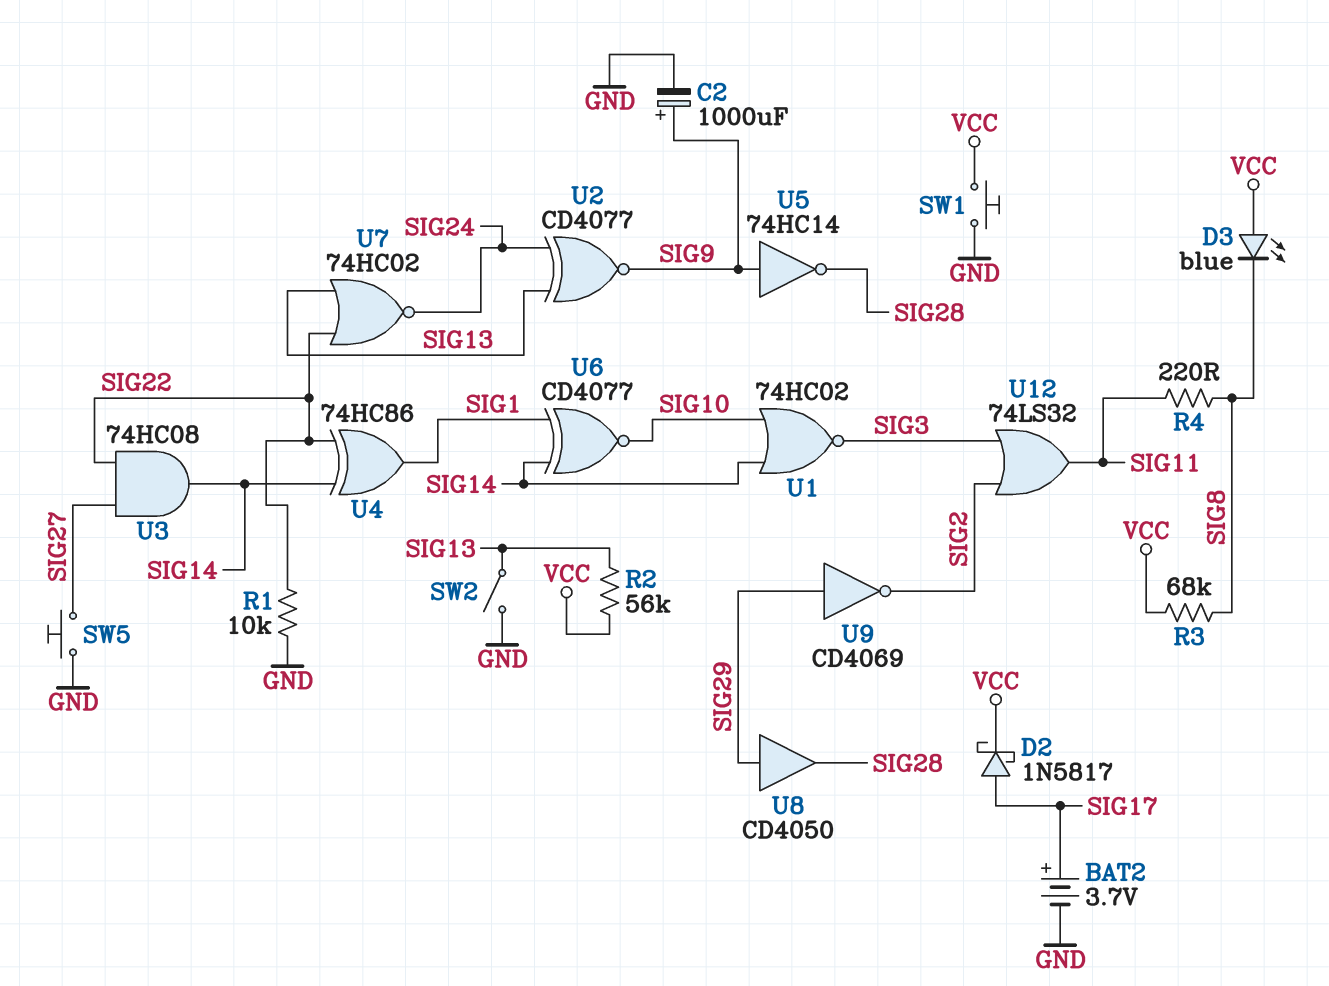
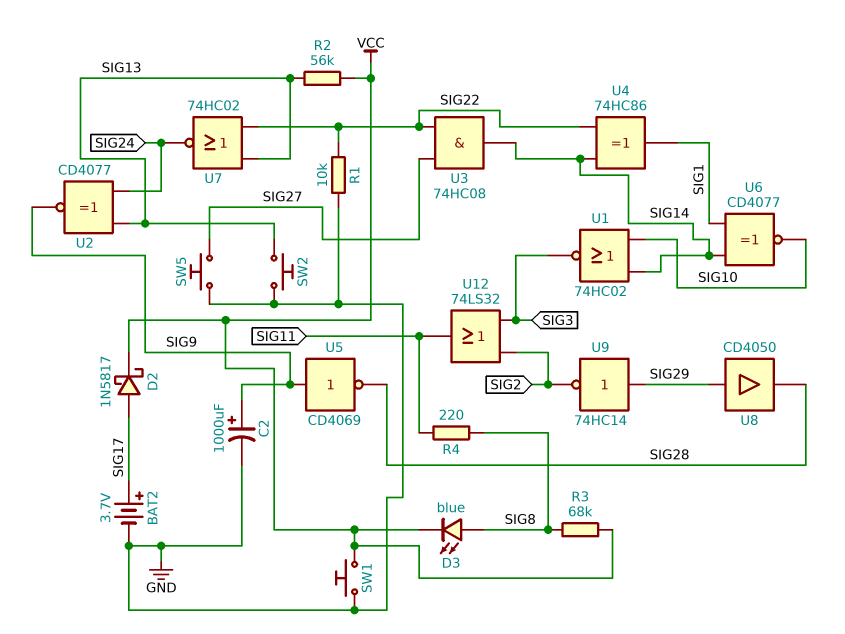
D3: LED blue (A VCC, K SIG8) -> LED blue (A SIG8, K VCC)
SW2: switch (GND, SIG13) -> button (GND, SIG13)
U5: NOT 74HC14 (in SIG9, out SIG28) -> NOT CD4069 (in SIG9, out SIG28)
U9: NOT CD4069 (in SIG29, out SIG2) -> NOT 74HC14 (in SIG29, out SIG2)

